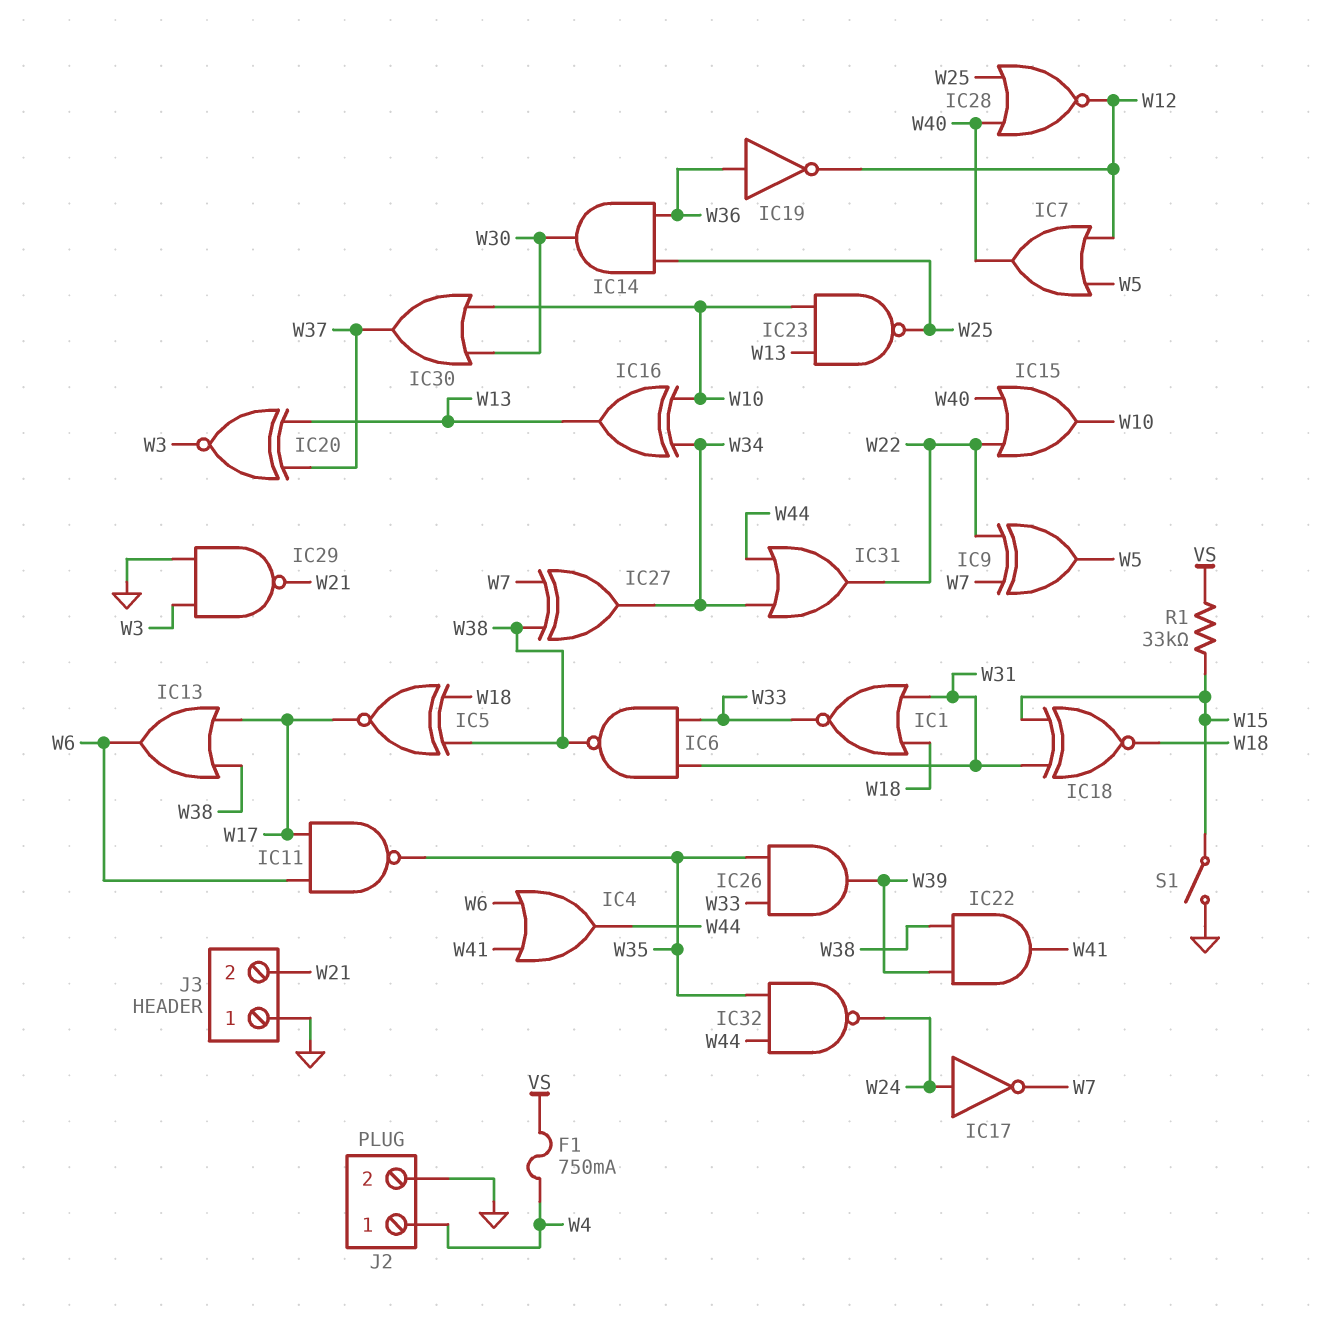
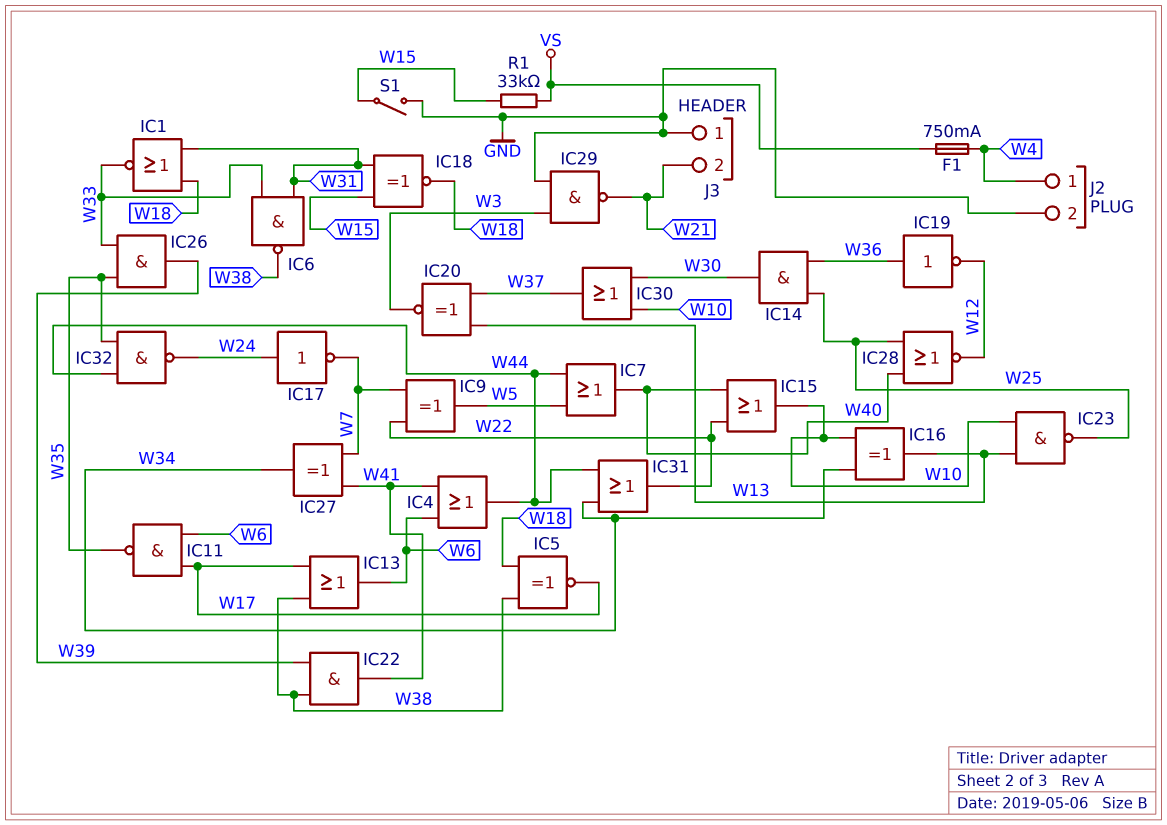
IC7: OR (in W5, in W12, out W40) -> OR (in W5, in W44, out W40)
IC27: XOR (in W7, in W38, out W34) -> XOR (in W7, in W41, out W34)

